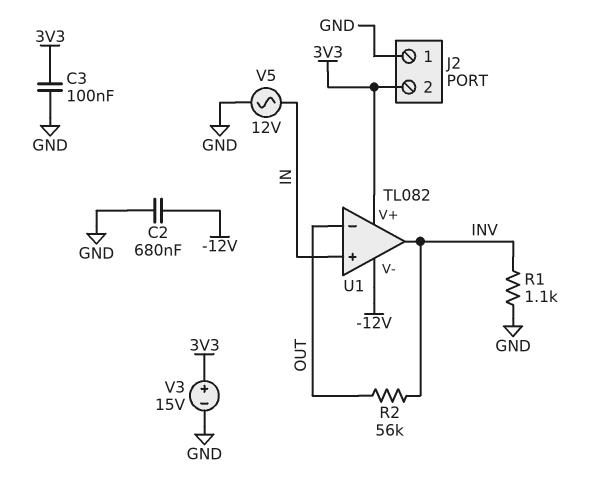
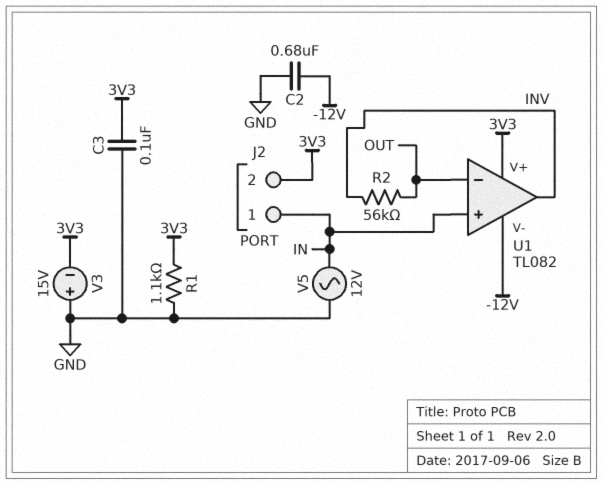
J2 pin 1: GND -> IN
R1: 1.1k (GND, INV) -> 1.1k (3V3, GND)
V3: 15V (plus 3V3, minus GND) -> 15V (plus GND, minus 3V3)

